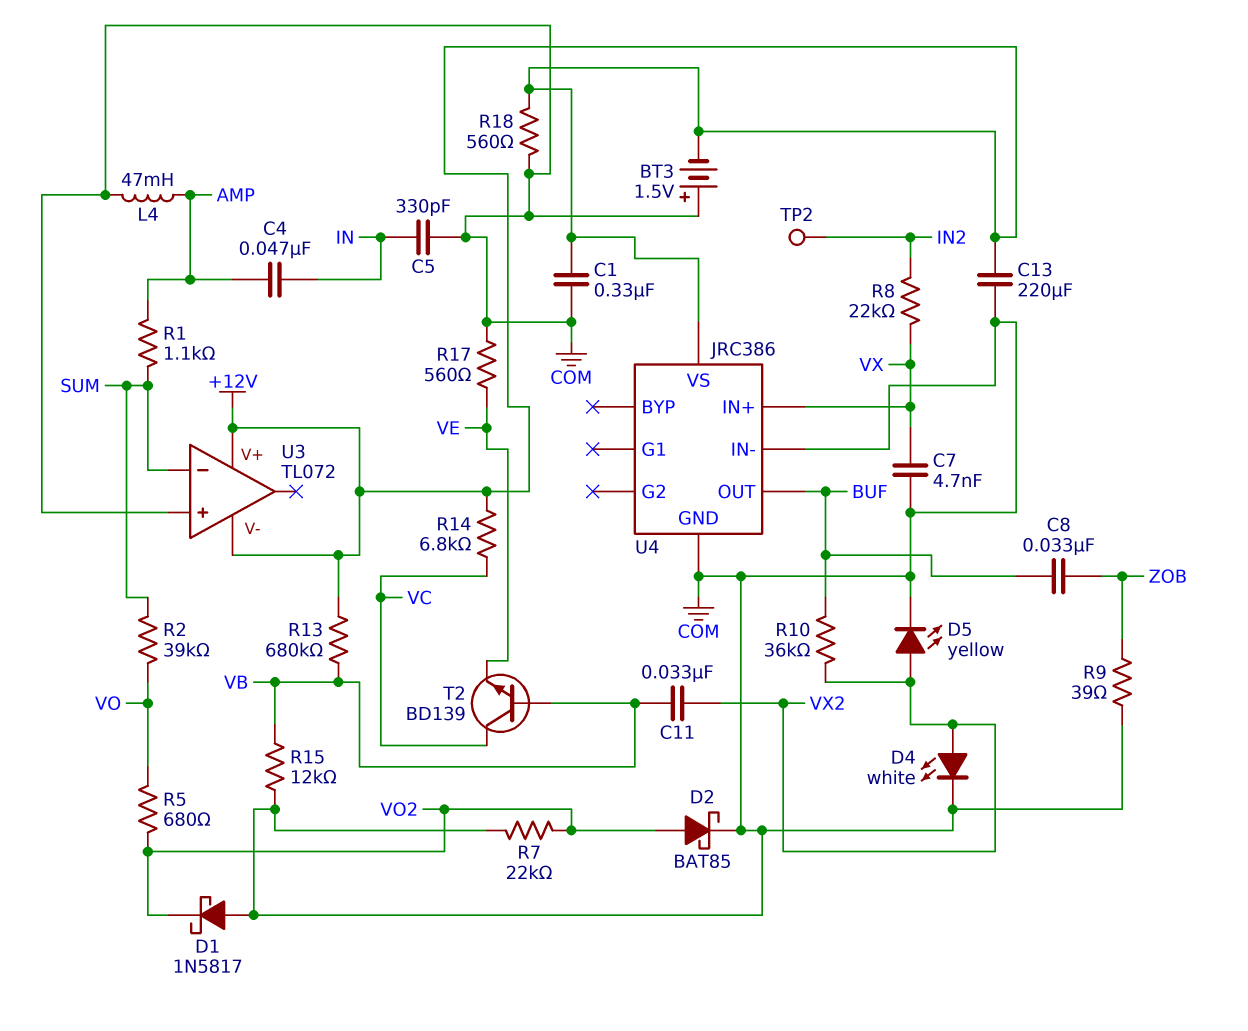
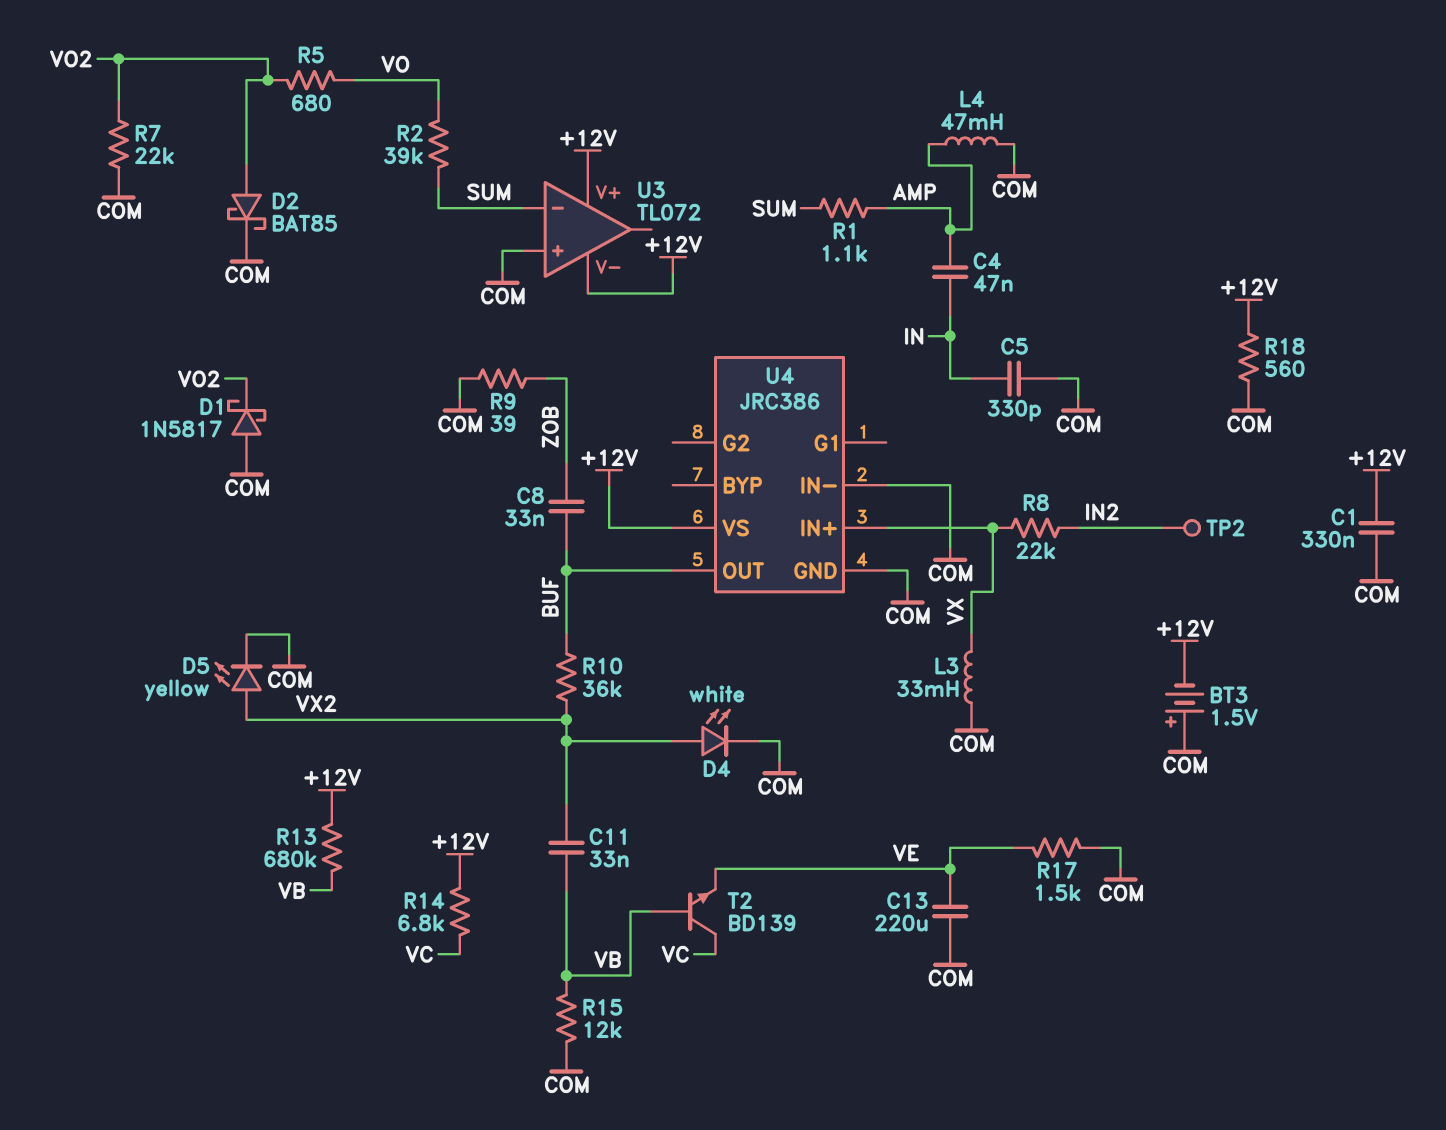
C7: 4.7nF (COM, VX) -> none
C13: 220uF (+12V, COM) -> 220uF (COM, VE)
L3: none -> 33mH (COM, VX)
R17: 560 (COM, VE) -> 1.5k (COM, VE)

